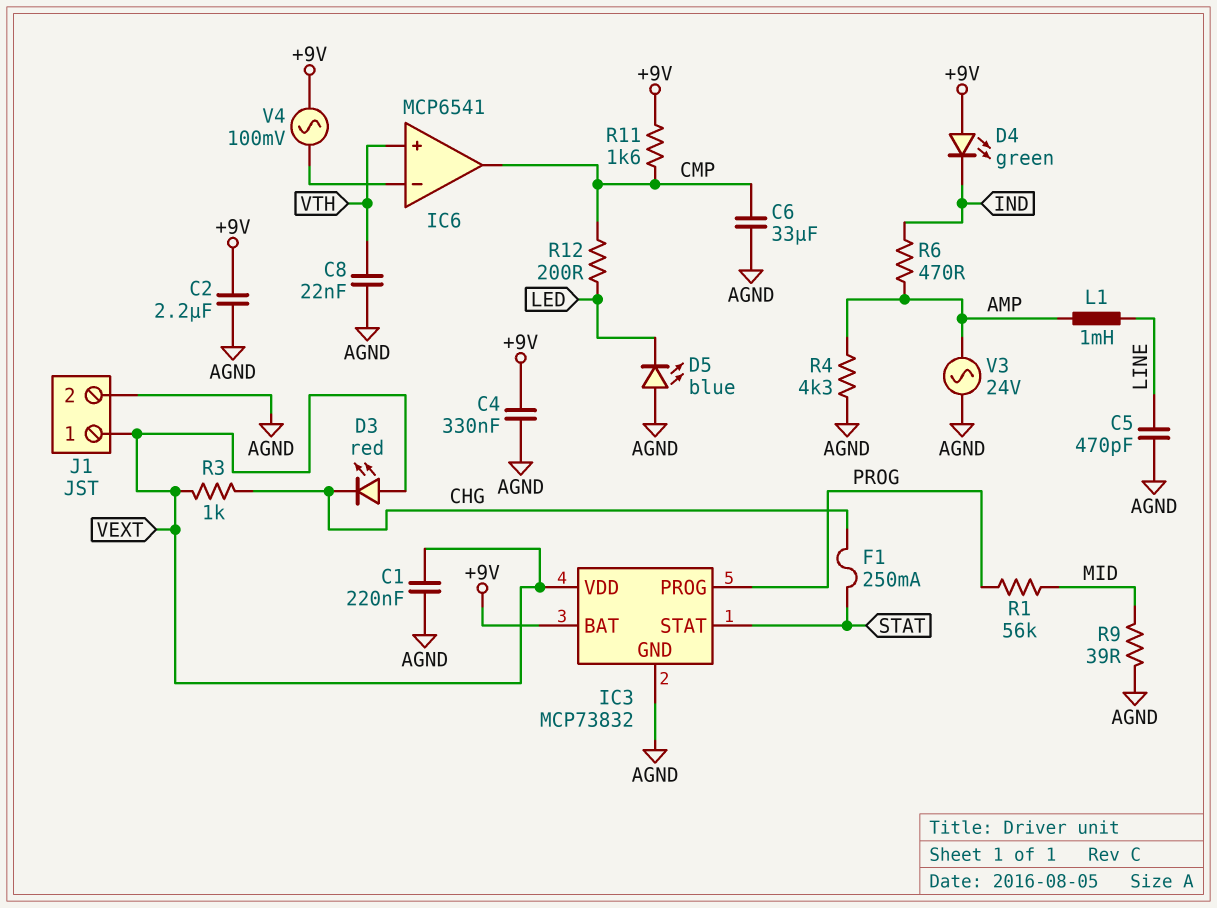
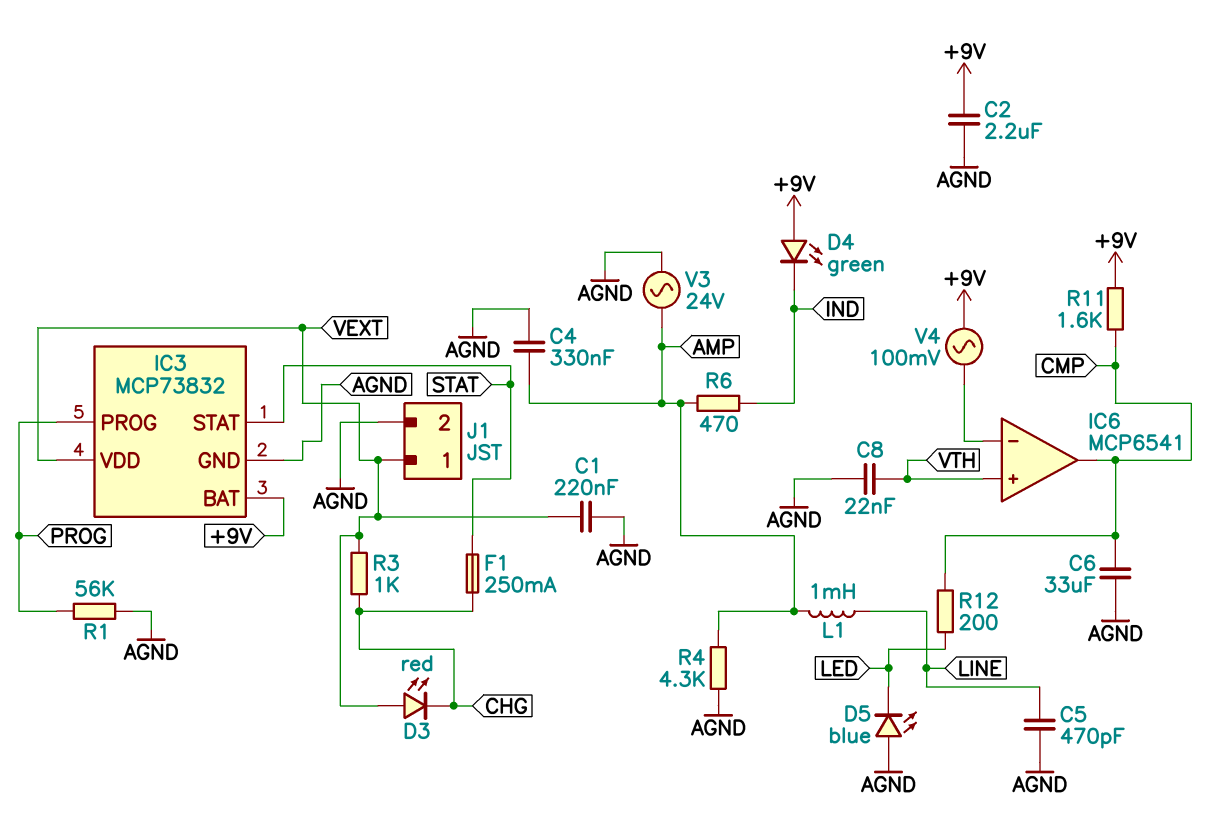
C4: 330nF (+9V, AGND) -> 330nF (AGND, AMP)
R1: 56k (MID, PROG) -> 56k (AGND, PROG)
R9: 39 (AGND, MID) -> none

